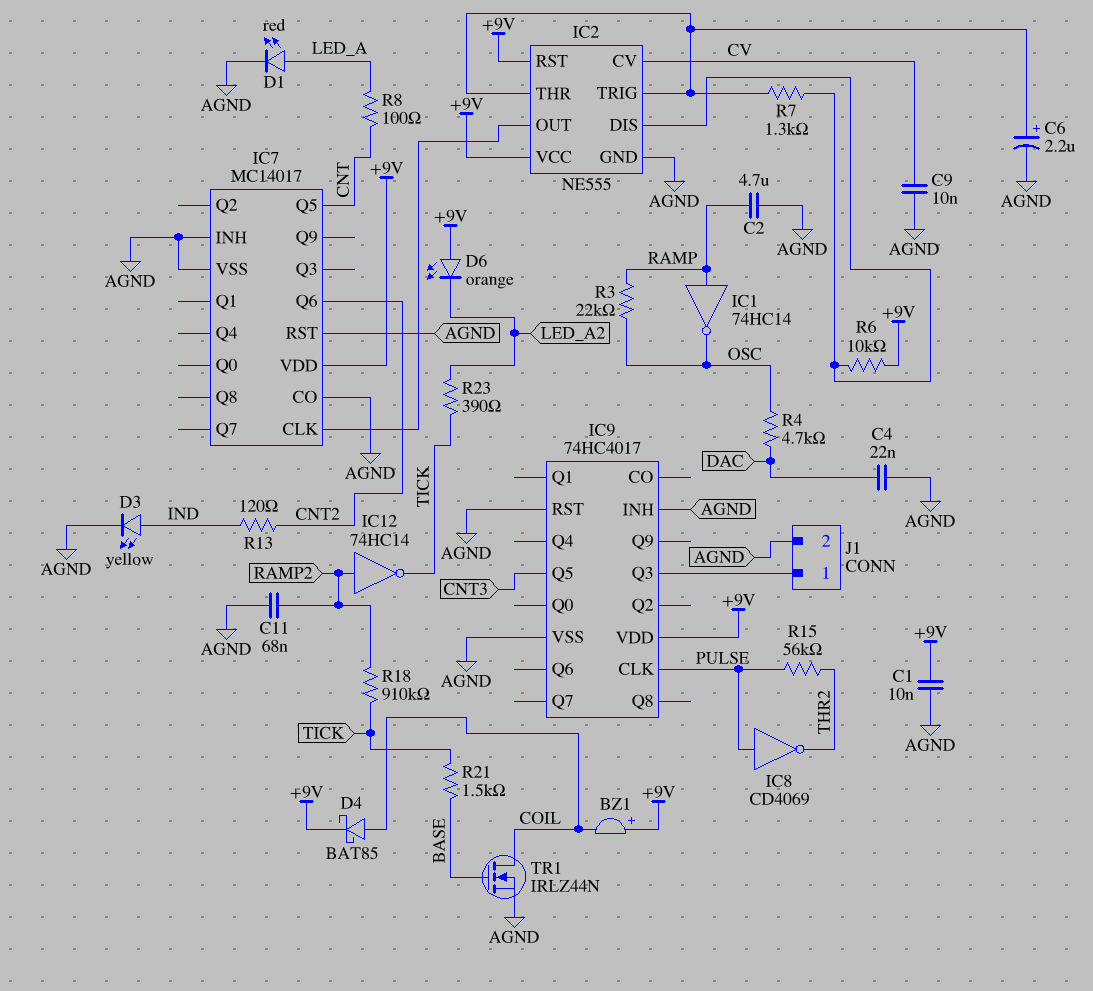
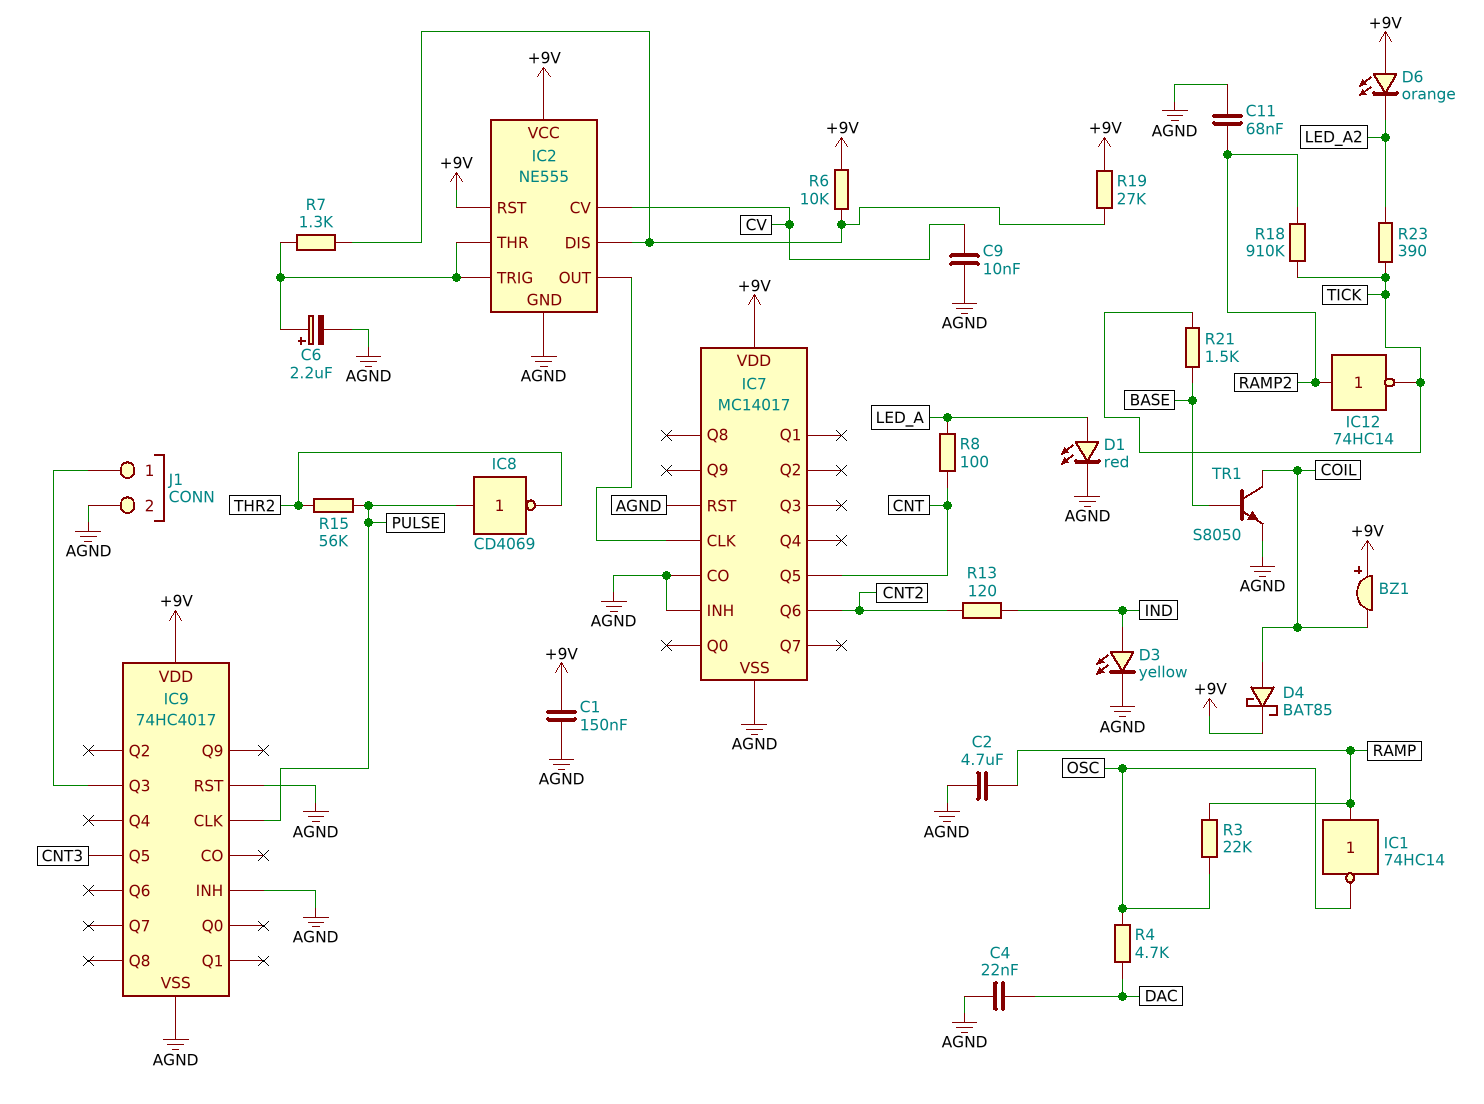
C1: 10nF (+9V, AGND) -> 150nF (+9V, AGND)
R19: none -> 27k (+9V, IC2/DIS)
TR1: NMOS IRLZ44N (G BASE, D COIL, S AGND) -> NPN S8050 (B BASE, C COIL, E AGND)

